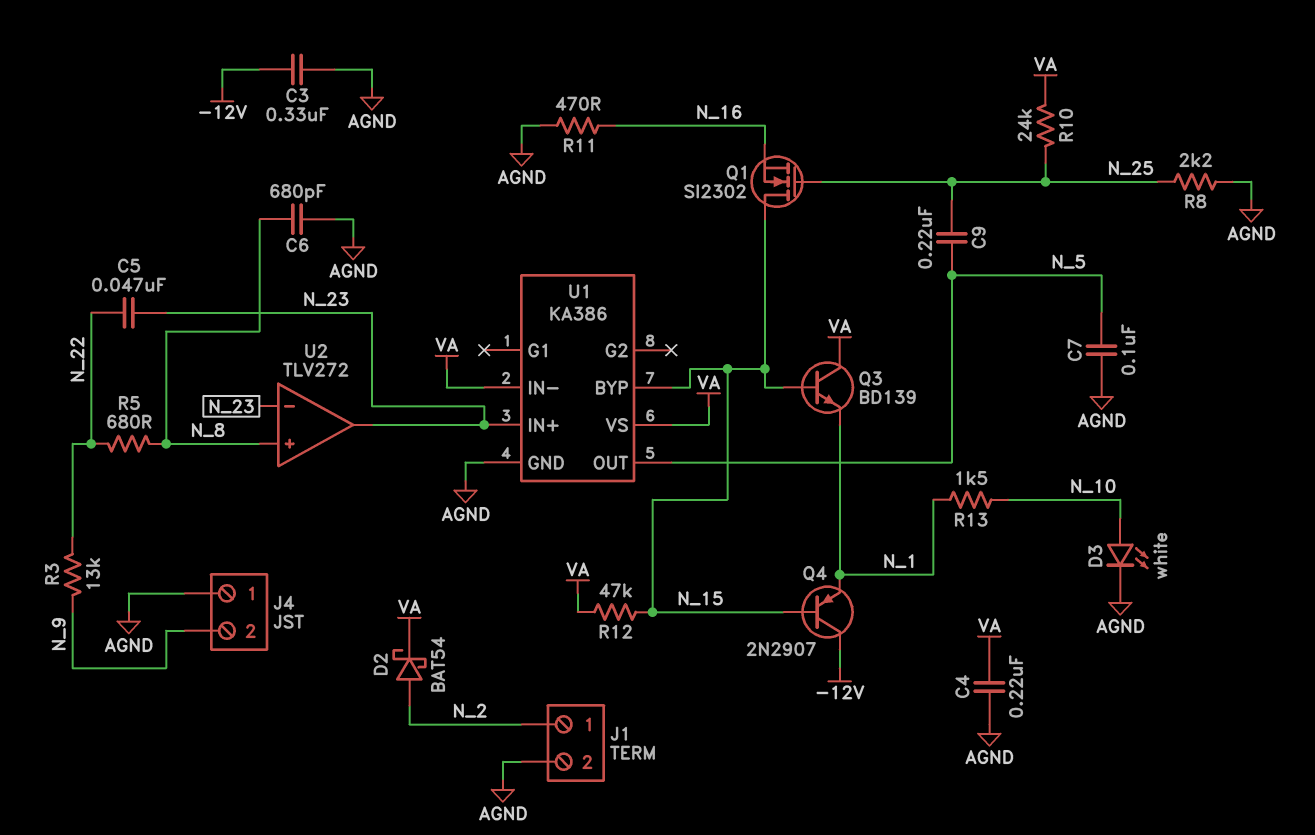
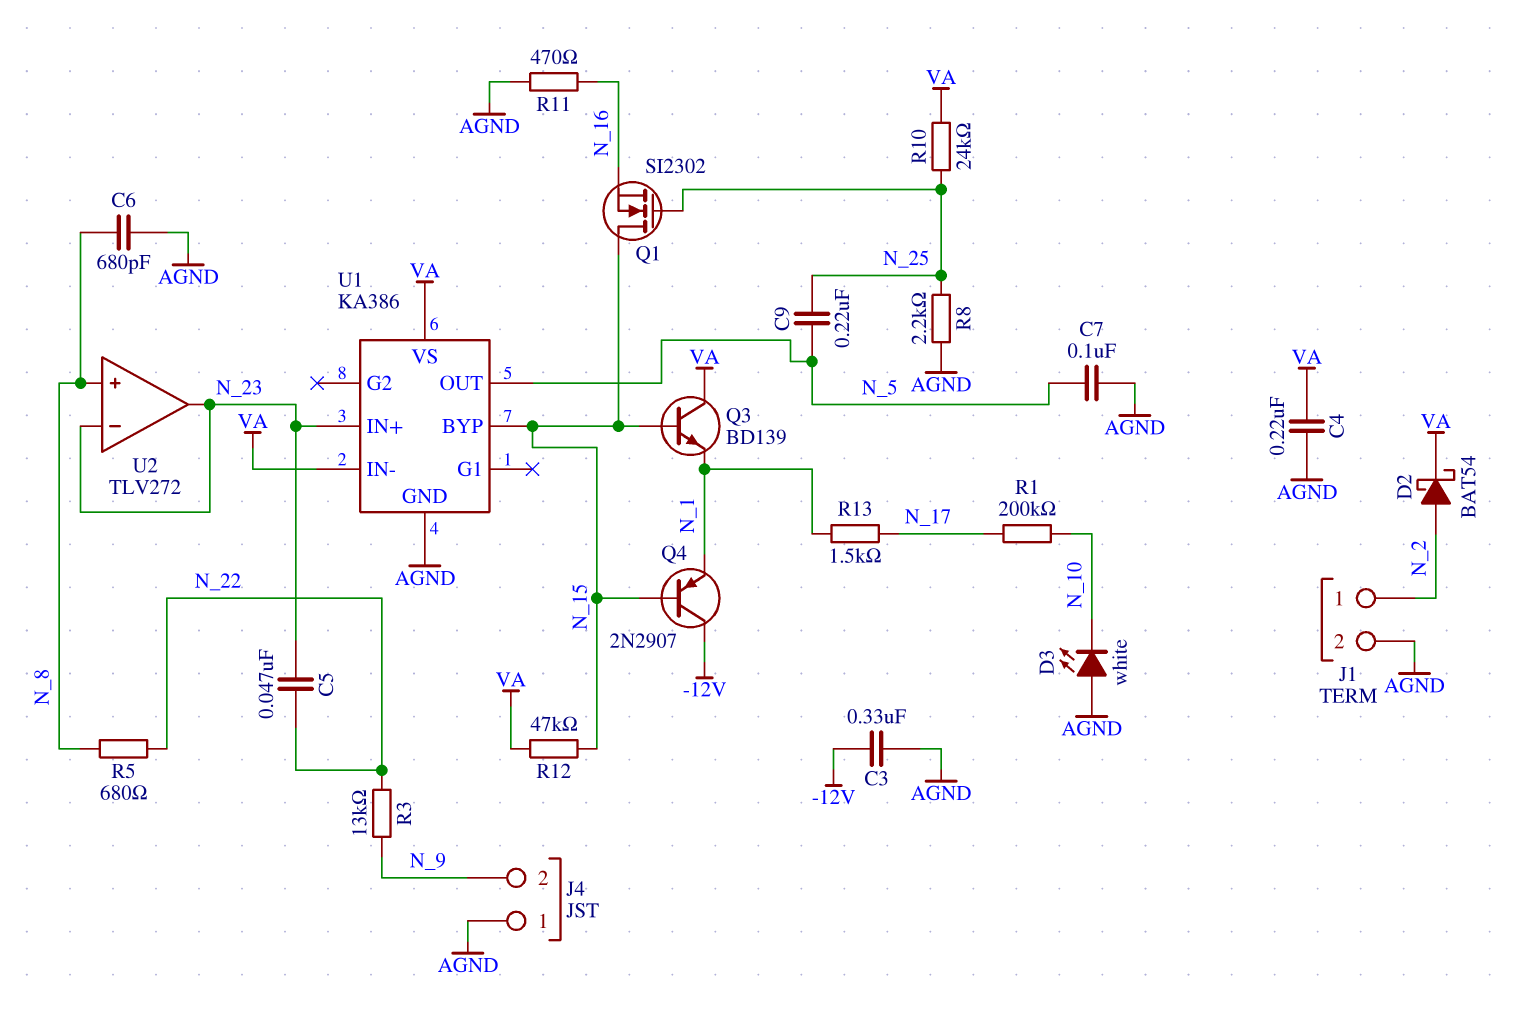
D3: LED white (A N_10, K AGND) -> LED white (A AGND, K N_10)
R1: none -> 200k (N_10, N_17)
R13: 1.5k (N_1, N_10) -> 1.5k (N_1, N_17)

